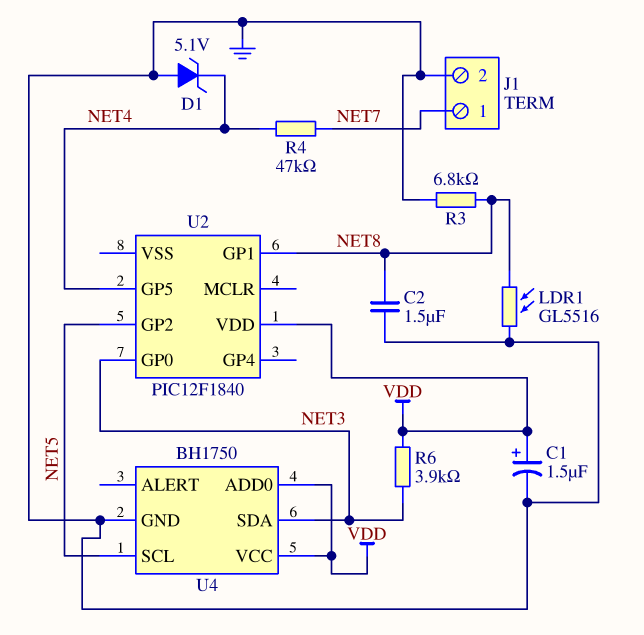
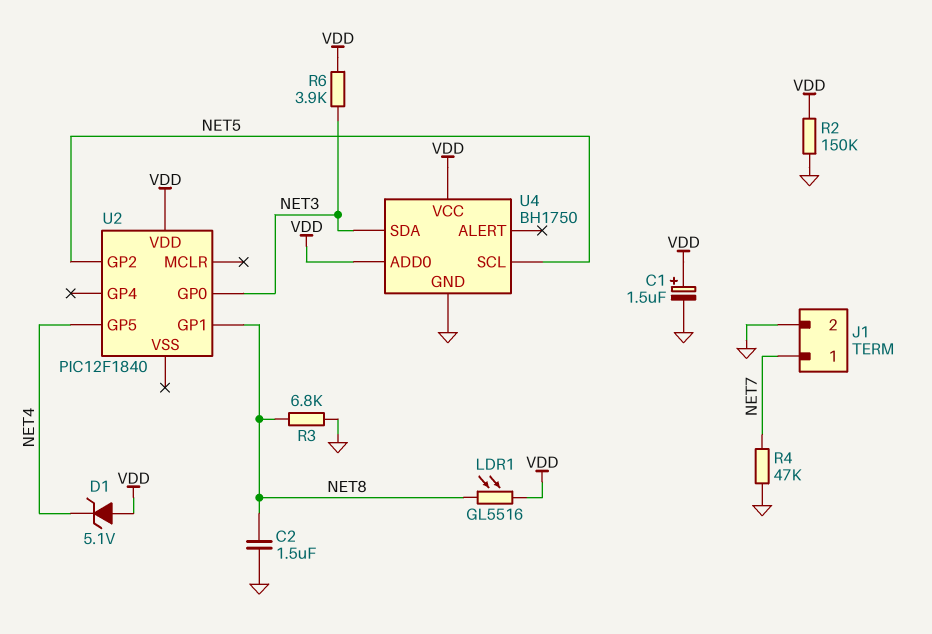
D1: zener 5.1V (A GND, K NET4) -> zener 5.1V (A VDD, K NET4)
LDR1: GL5516 (GND, NET8) -> GL5516 (NET8, VDD)
R2: none -> 150k (GND, VDD)
R4: 47k (NET4, NET7) -> 47k (GND, NET7)

